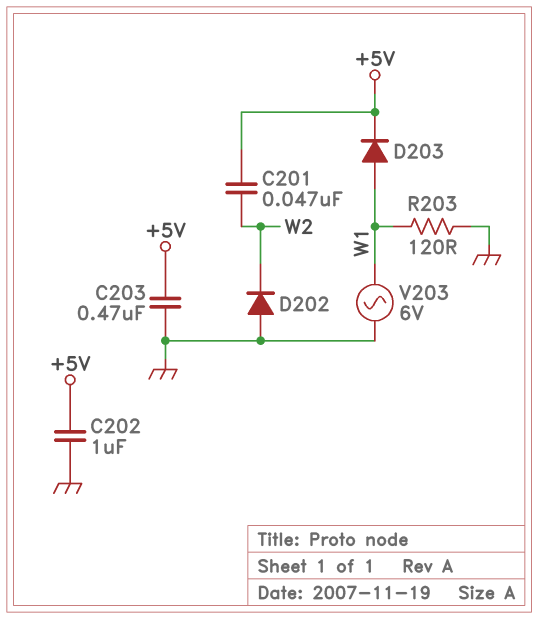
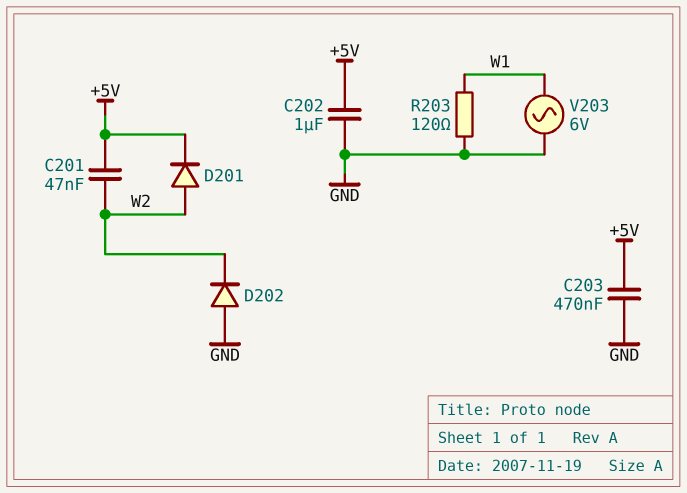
D201: none -> diode (A W2, K +5V)
D203: diode (A W1, K +5V) -> none

